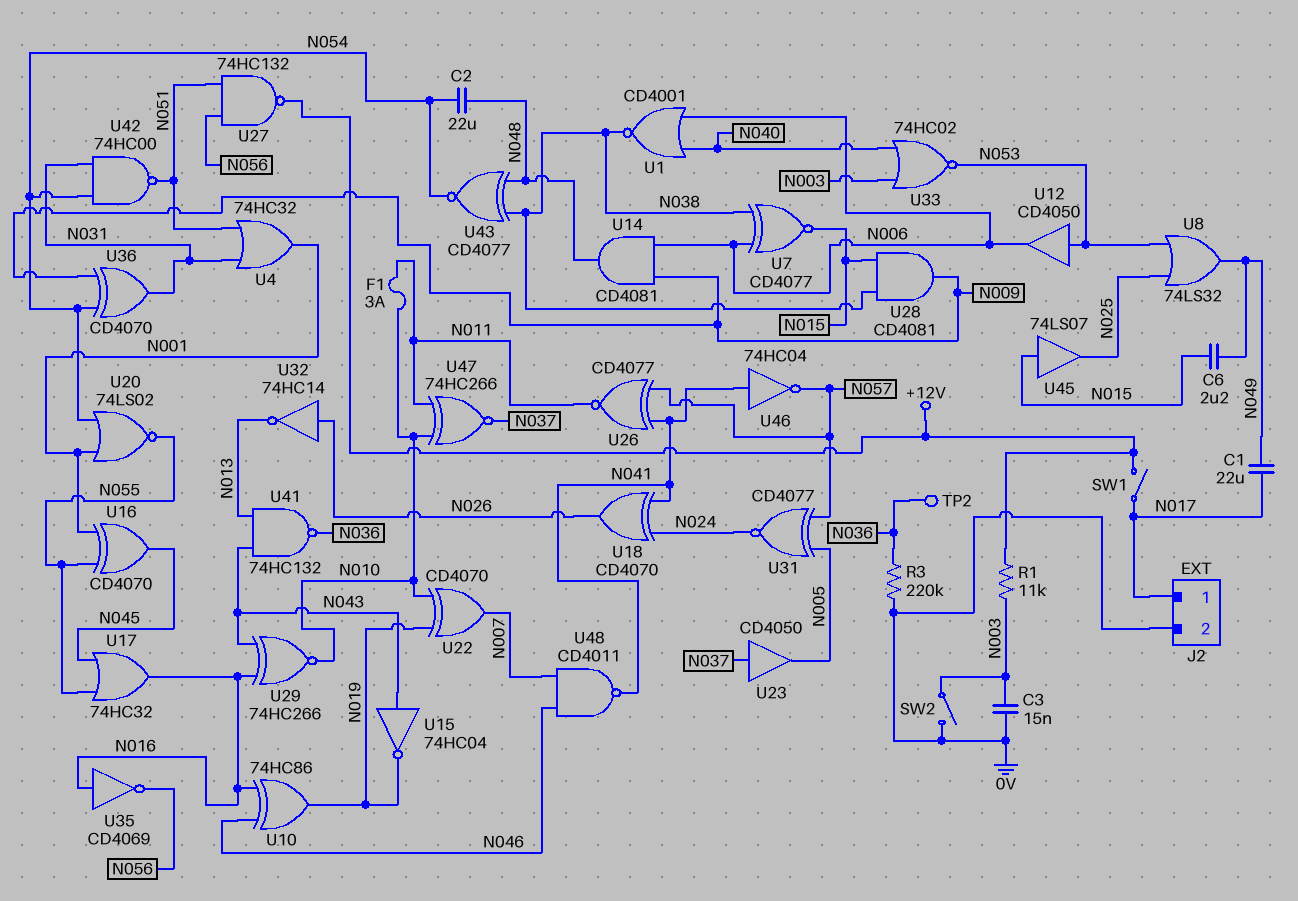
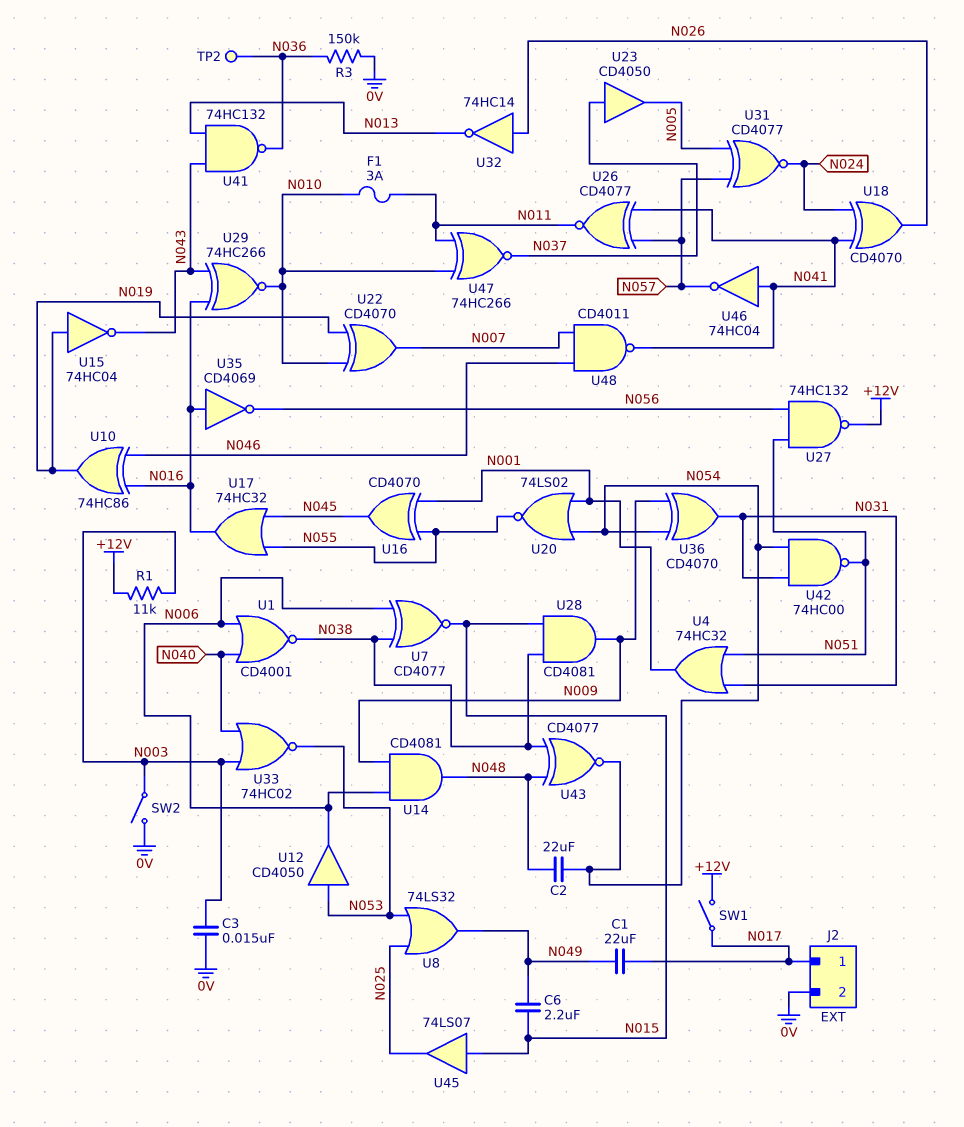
R3: 220k (0V, N036) -> 150k (0V, N036)
U15: NOT 74HC04 (in N043, out N019) -> NOT 74HC04 (in N019, out N043)

